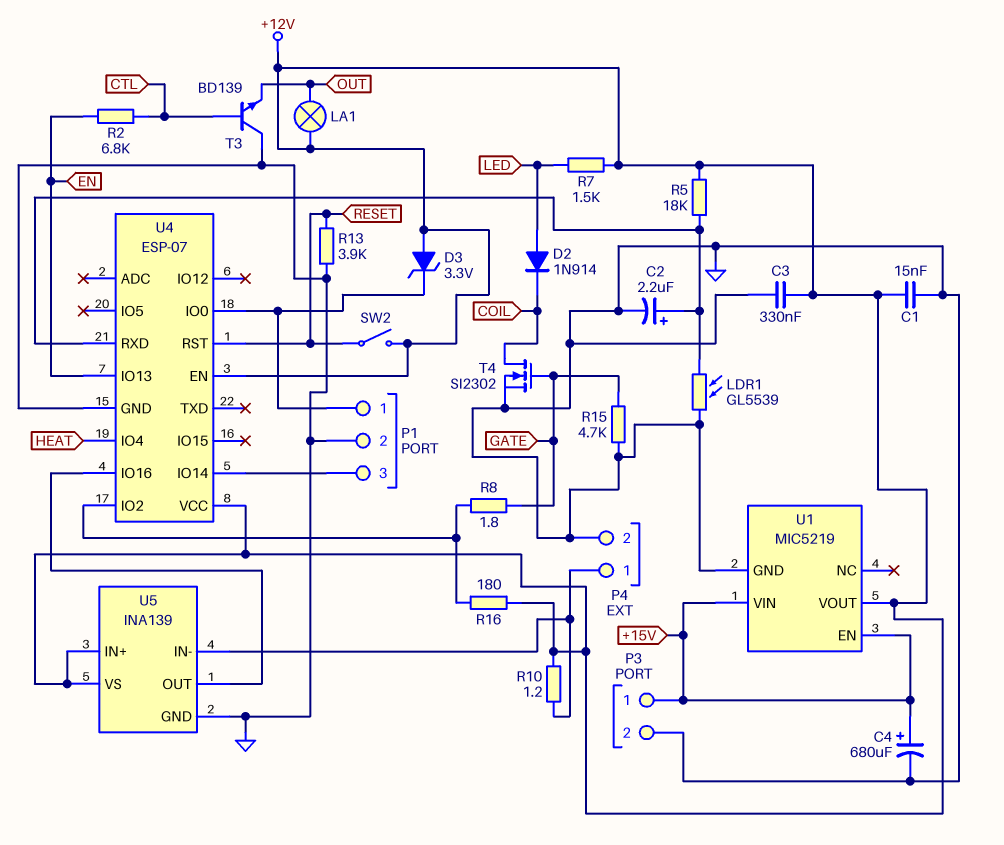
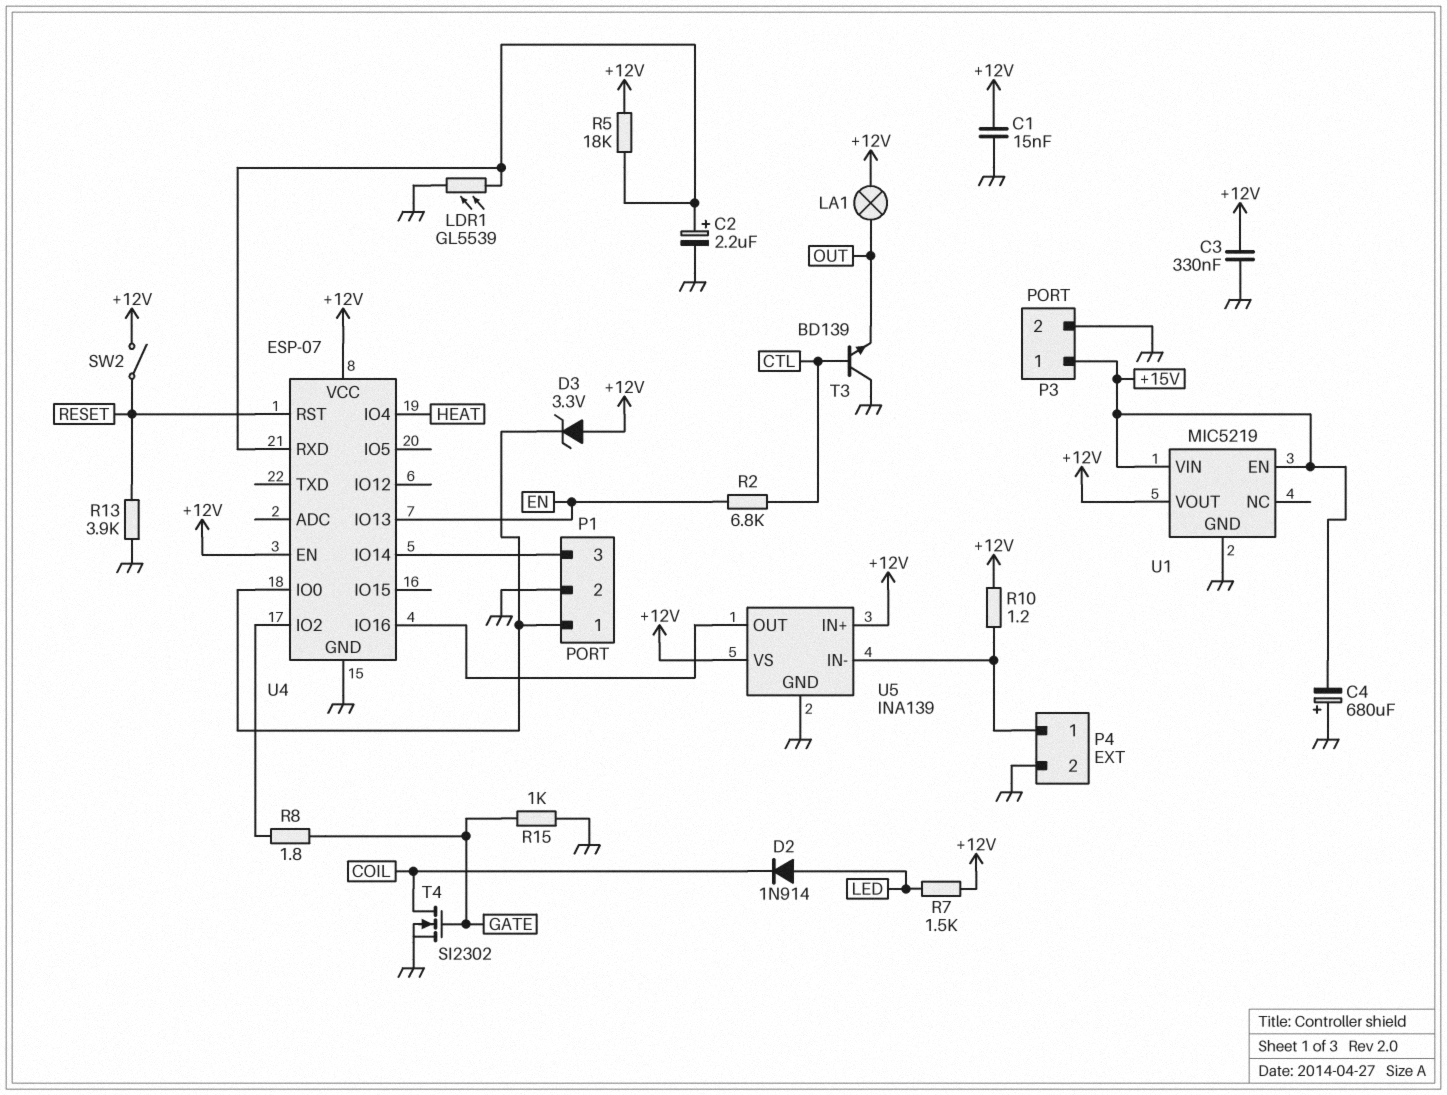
C4: 680uF (plus +15V, minus GND) -> 680uF (plus GND, minus +15V)
R15: 4.7k (GATE, GND) -> 1k (GATE, GND)
R16: 180 (+12V, U4/IO2) -> none

